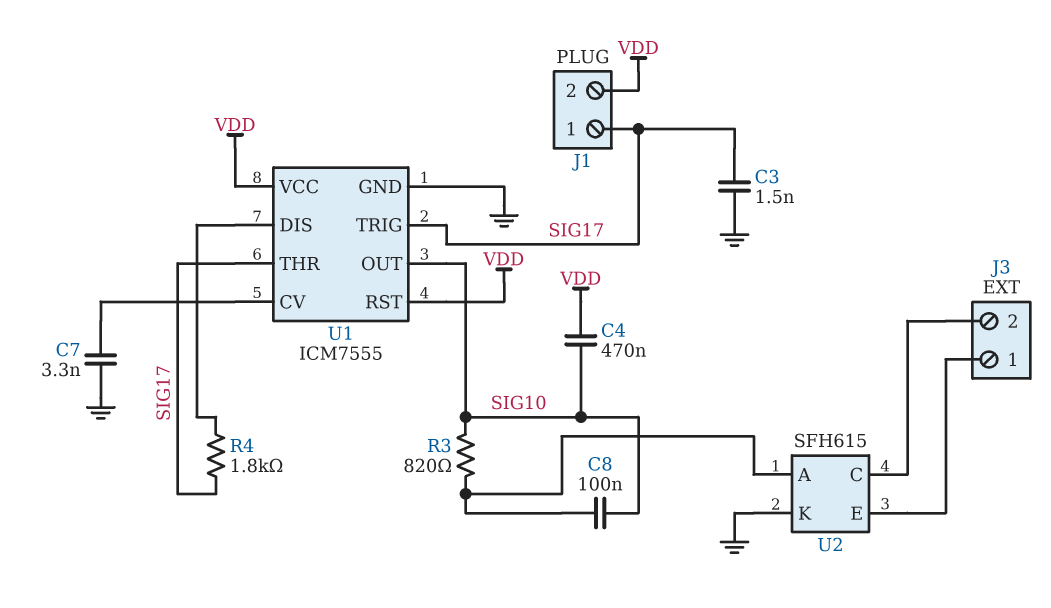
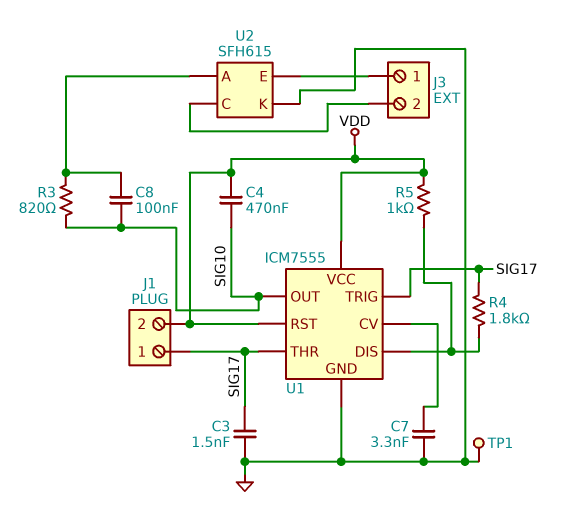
R5: none -> 1k (U1/DIS, VDD)
TP1: none -> test point (GND)

